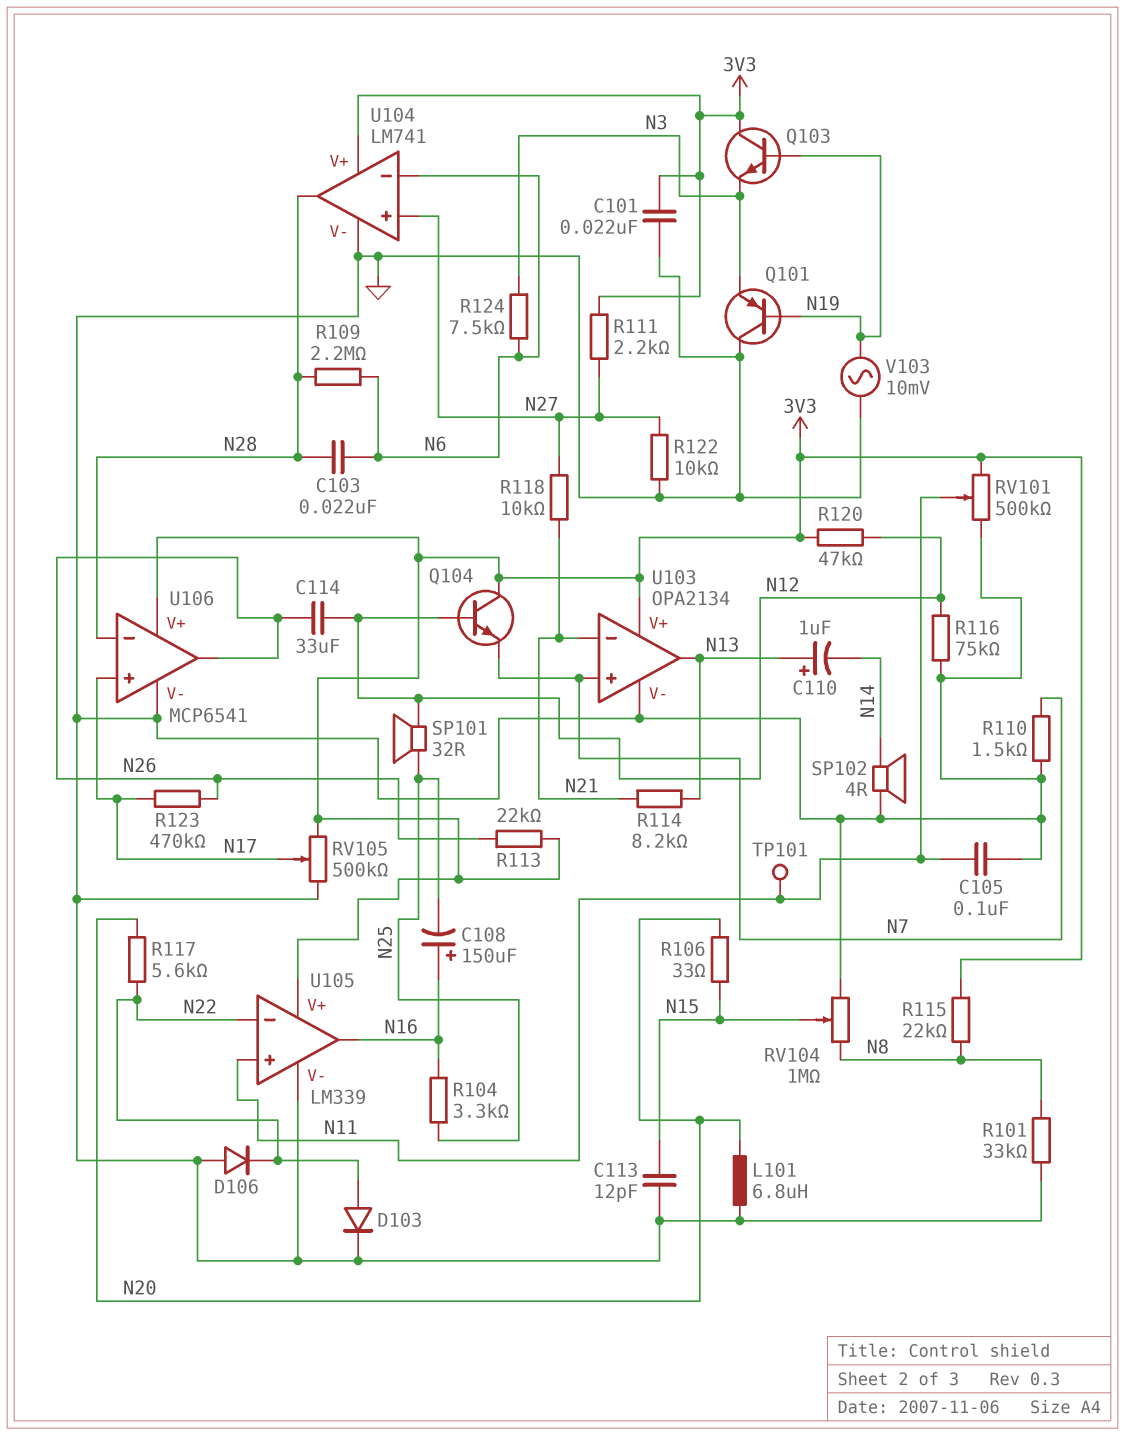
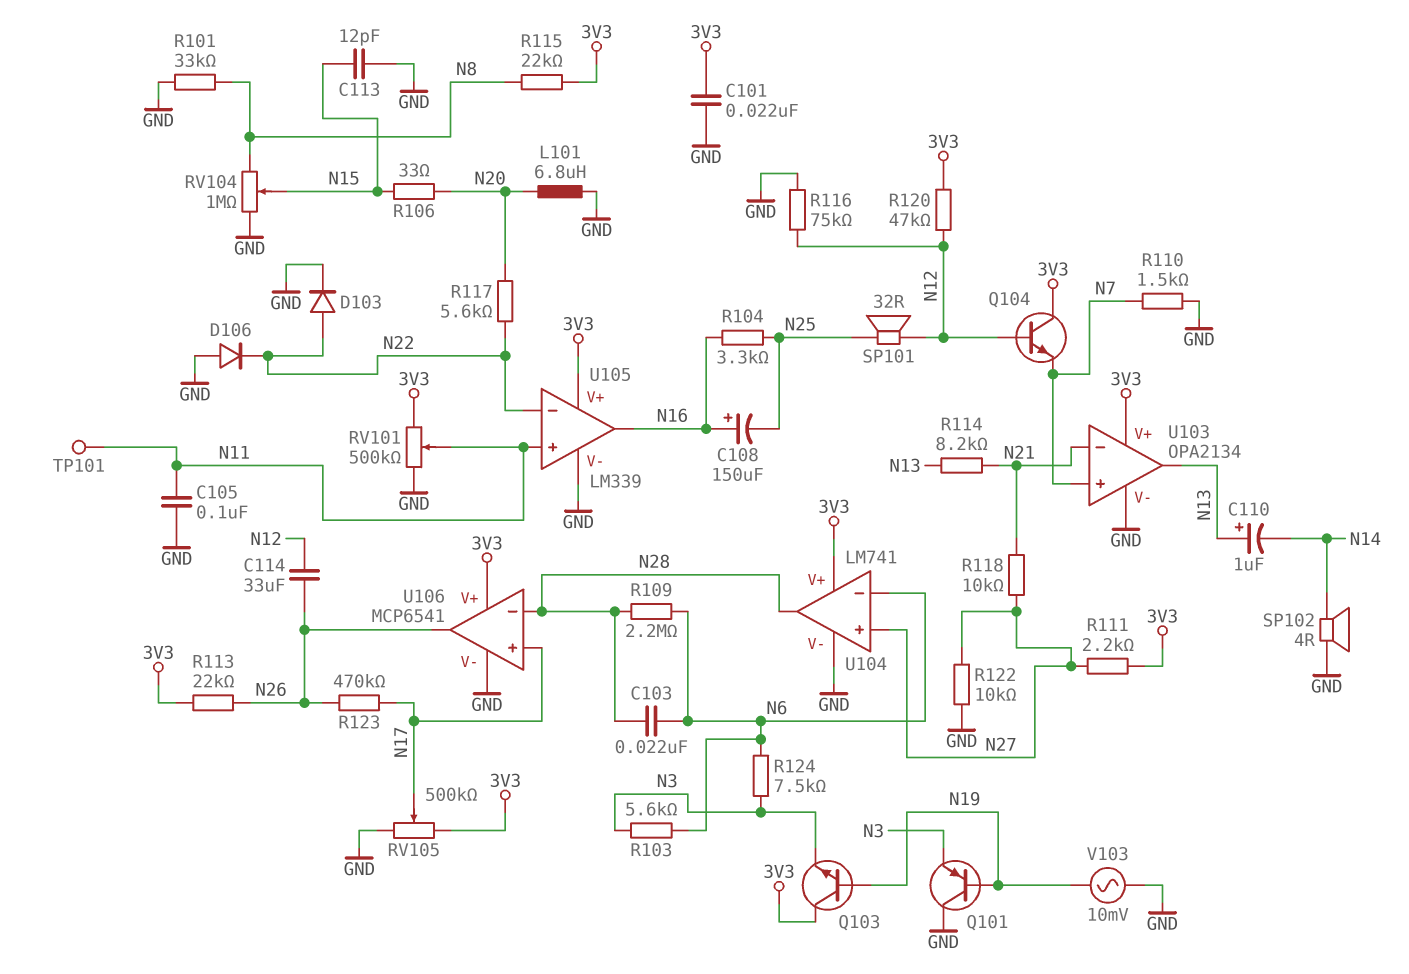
R103: none -> 5.6k (N3, N6)

